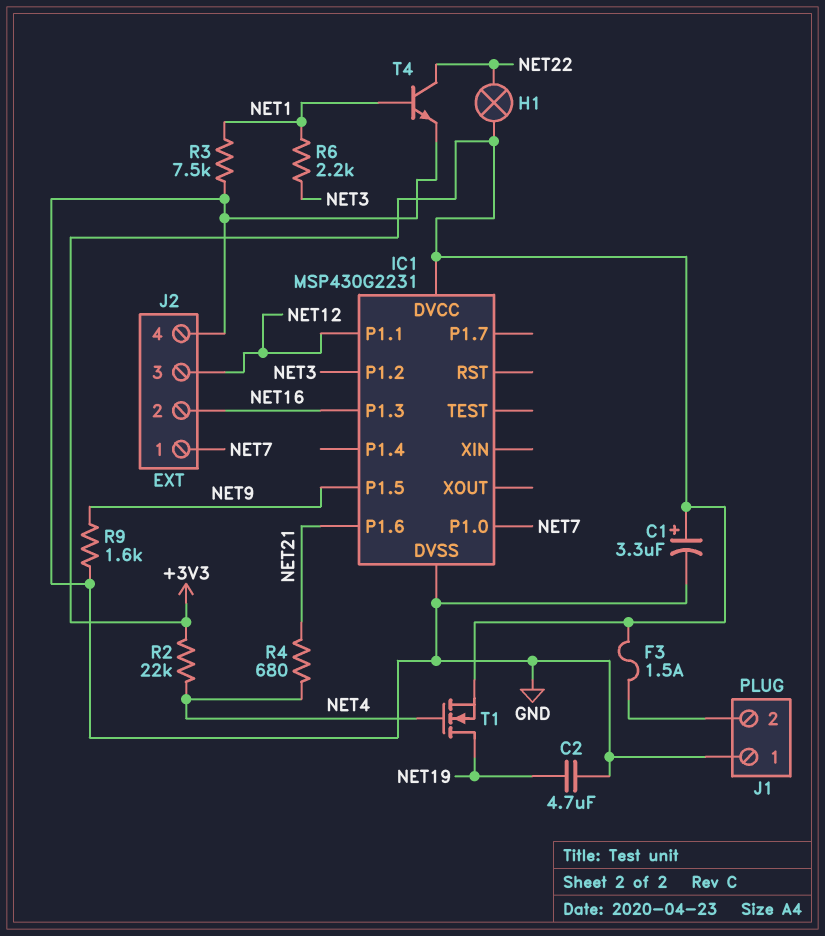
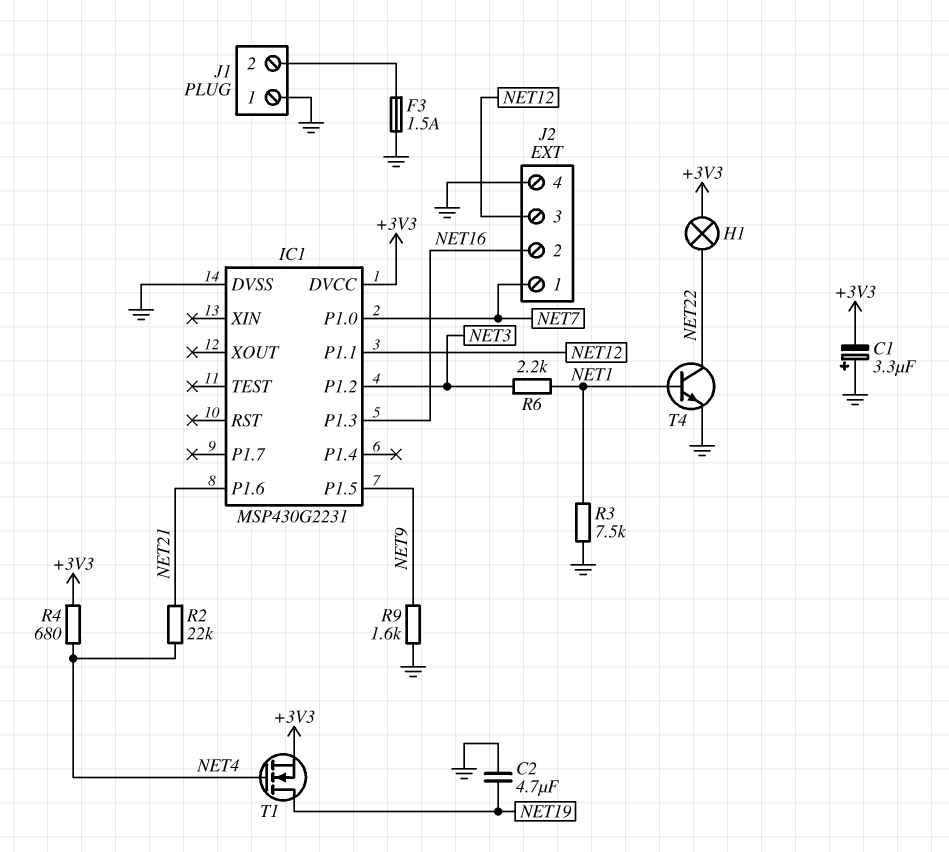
C1: 3.3uF (plus +3V3, minus GND) -> 3.3uF (plus GND, minus +3V3)
F3: 1.5A (+3V3, J1/2) -> 1.5A (GND, J1/2)
R2: 22k (+3V3, NET4) -> 22k (NET4, NET21)
R4: 680 (NET4, NET21) -> 680 (+3V3, NET4)

